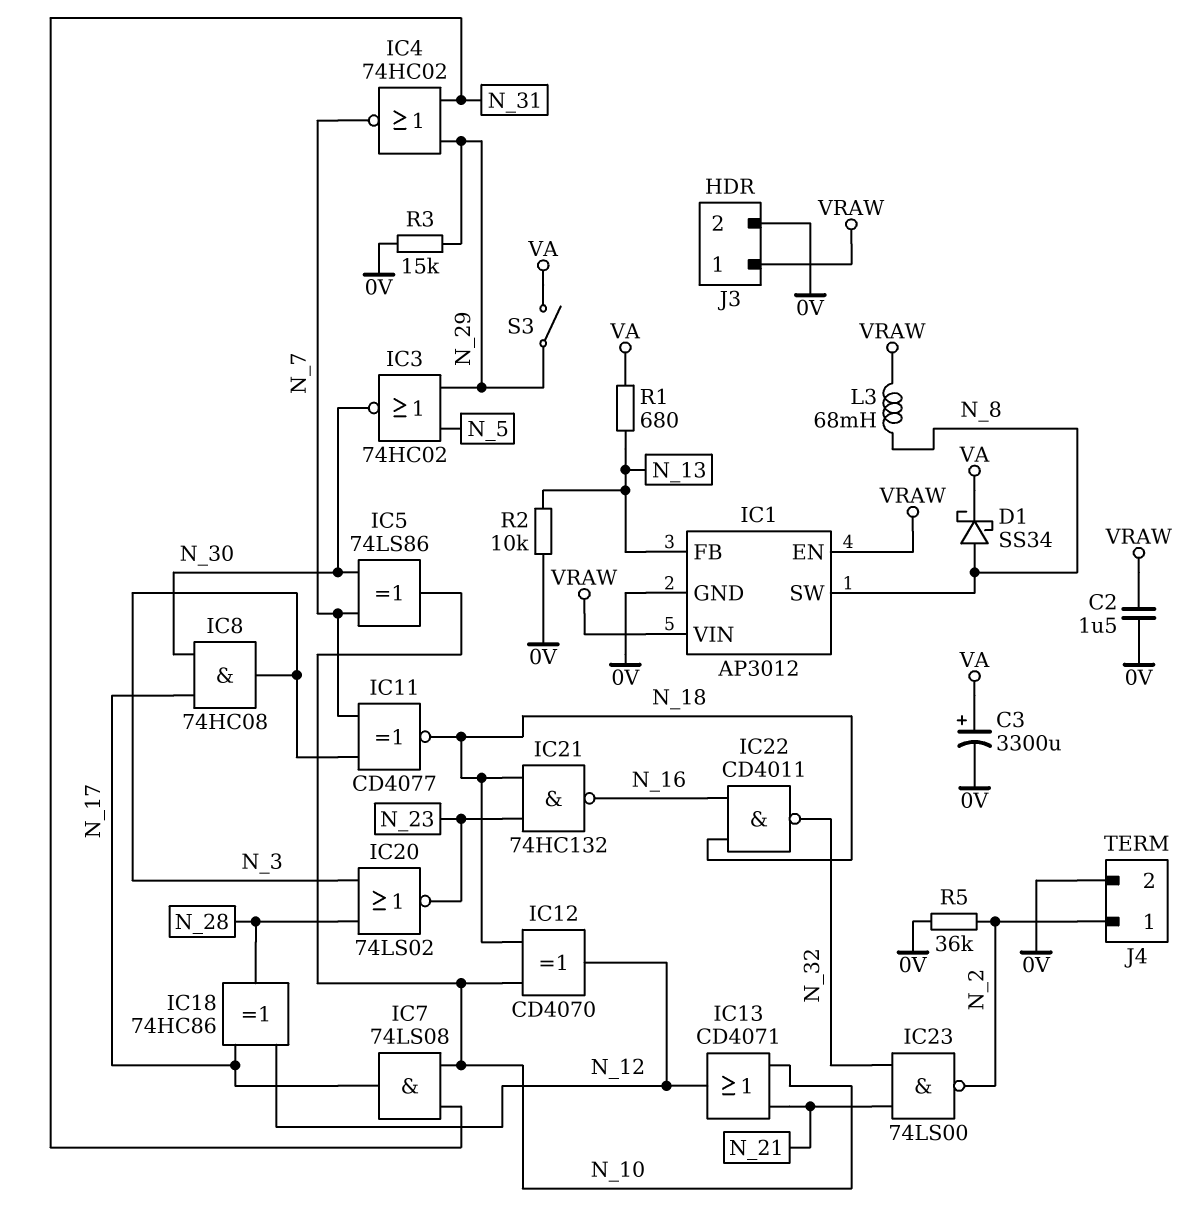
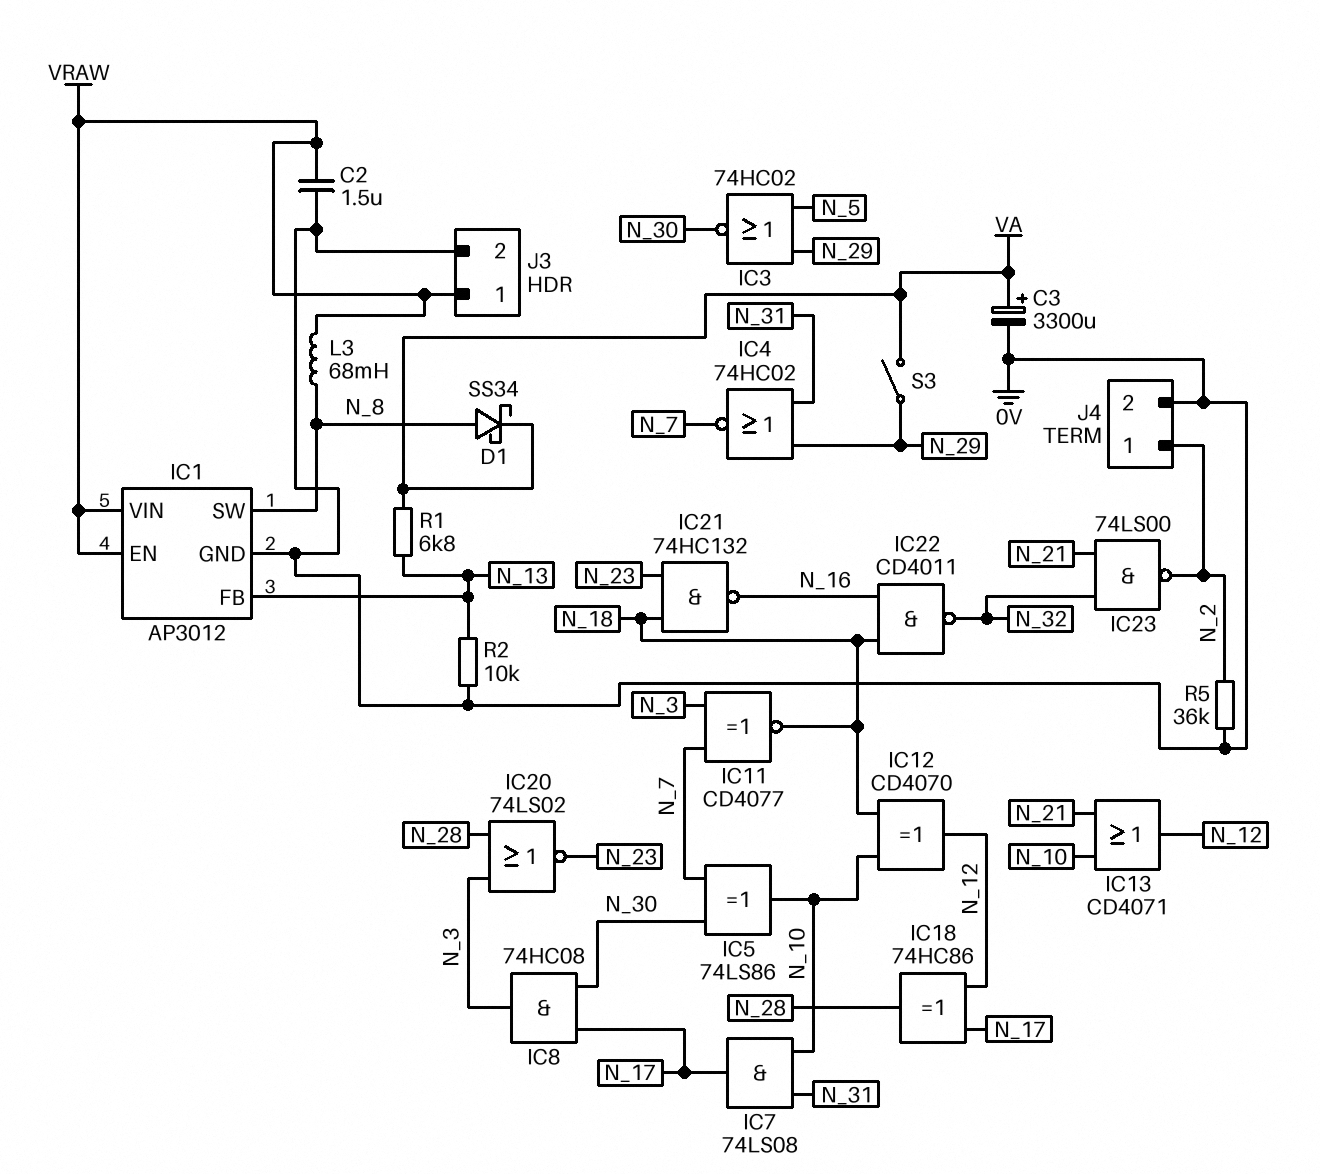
R1: 680 (N_13, VA) -> 6.8k (N_13, VA)
R3: 15k (0V, N_29) -> none

